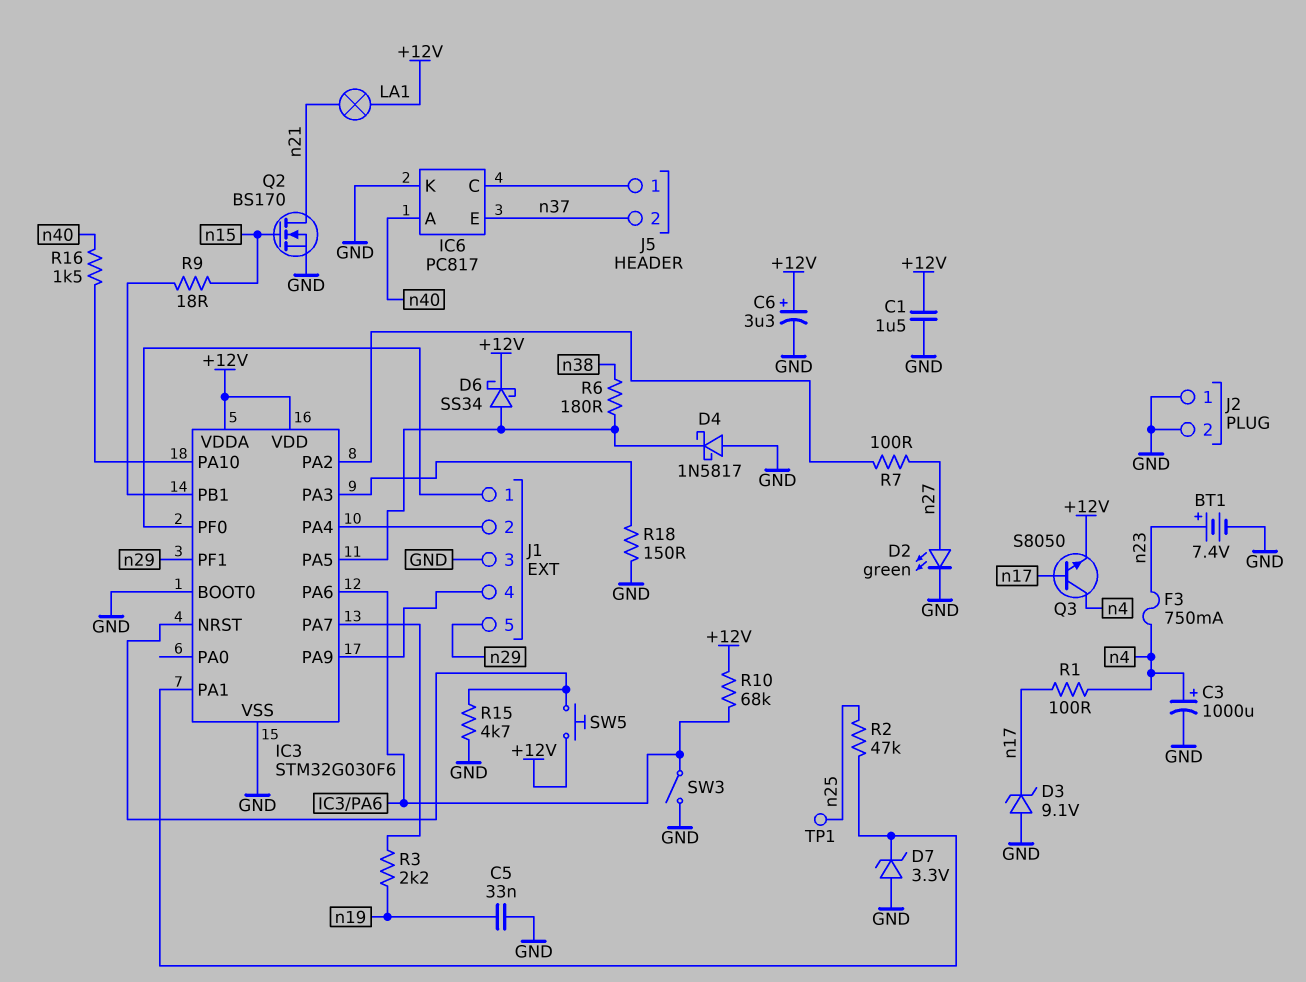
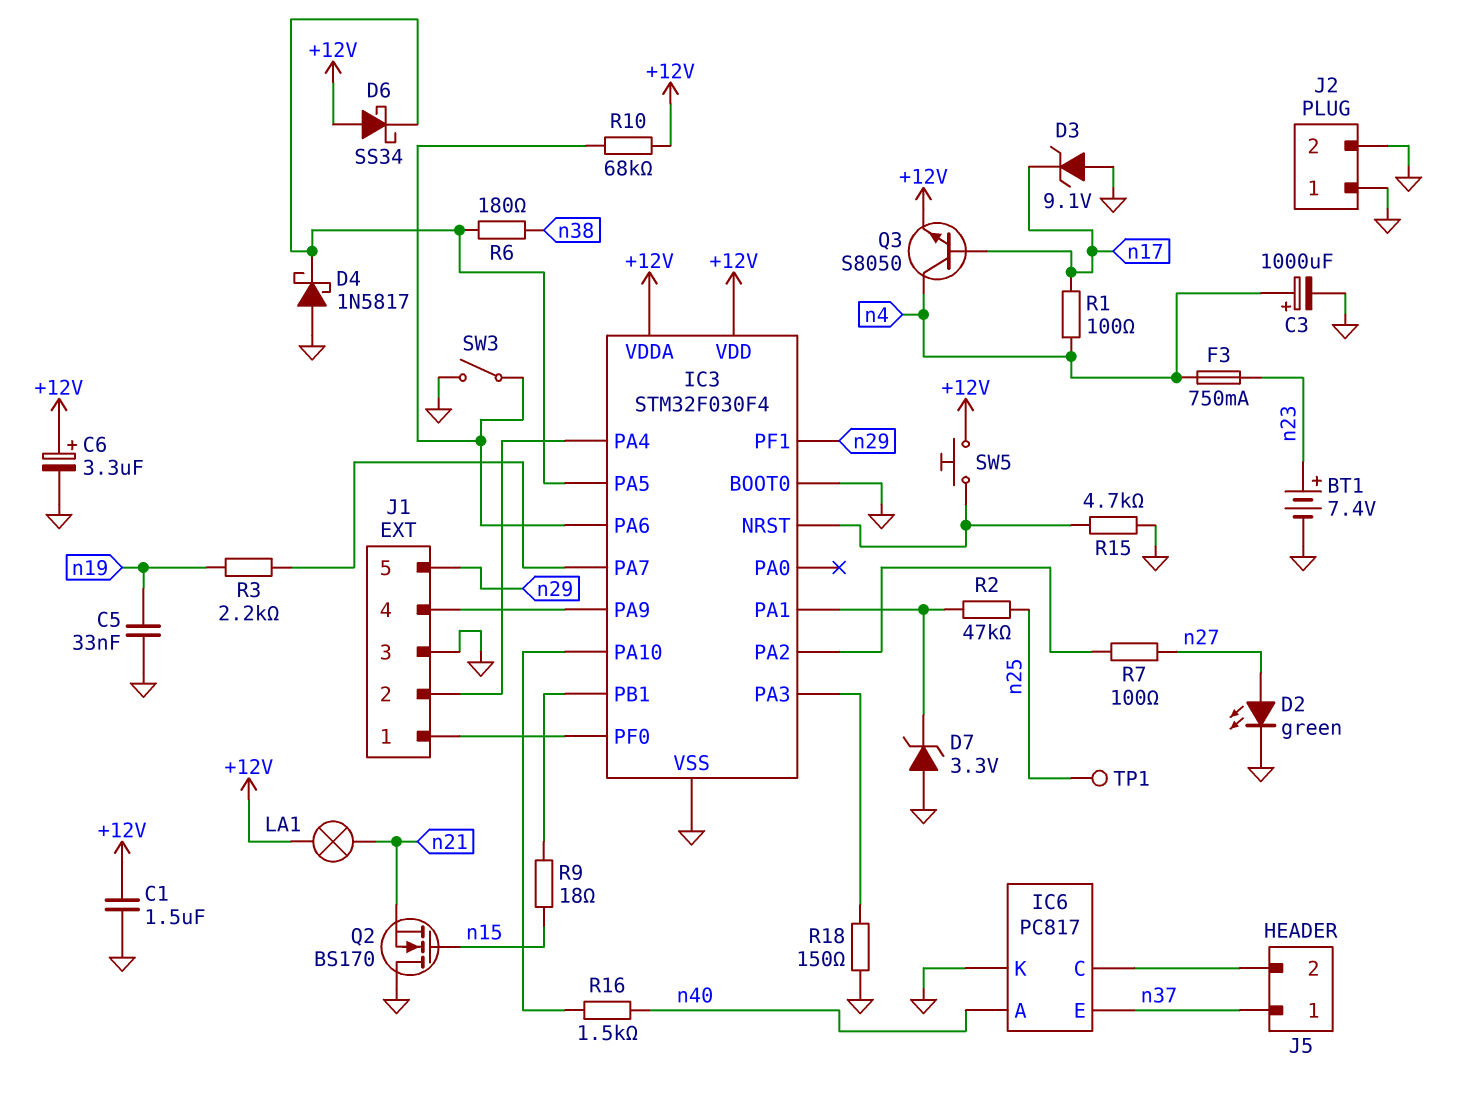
D6: schottky SS34 (A IC3/PA5, K +12V) -> schottky SS34 (A +12V, K IC3/PA5)
IC3: STM32G030F6 -> STM32F030F4
J5 pin 1: IC6/C -> n37
J5 pin 2: n37 -> IC6/C
Q2: NMOS BS170 (G n15, D n21, S GND) -> NMOS BS170 (G n15, D GND, S n21)

